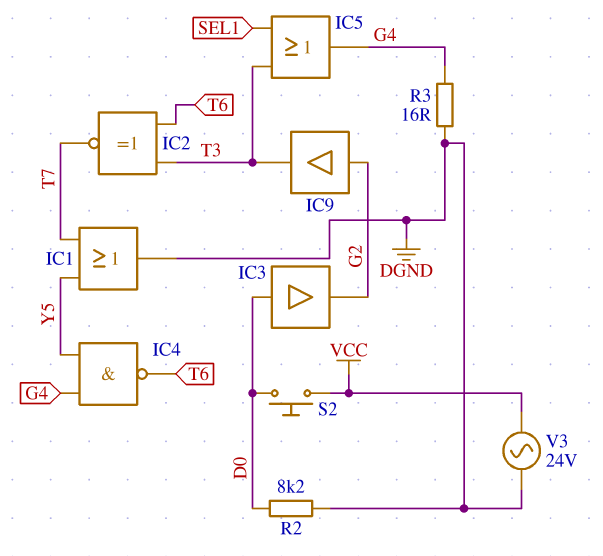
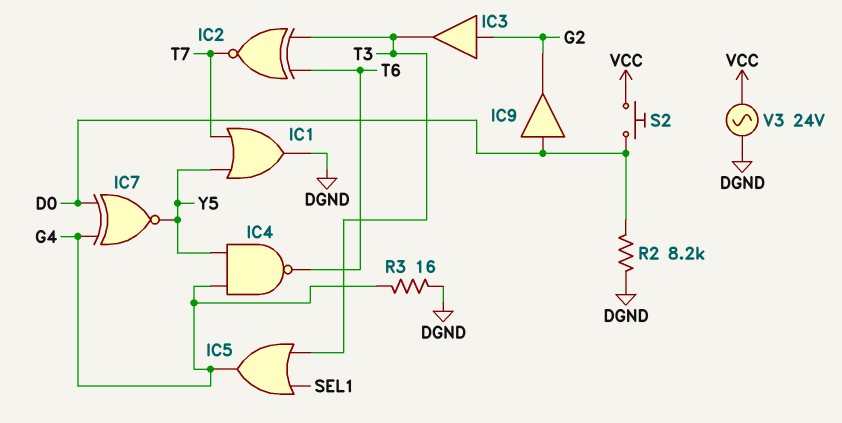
IC3: buffer (in D0, out G2) -> buffer (in G2, out T3)
IC7: none -> XNOR (in D0, in G4, out Y5)
IC9: buffer (in G2, out T3) -> buffer (in D0, out G2)

